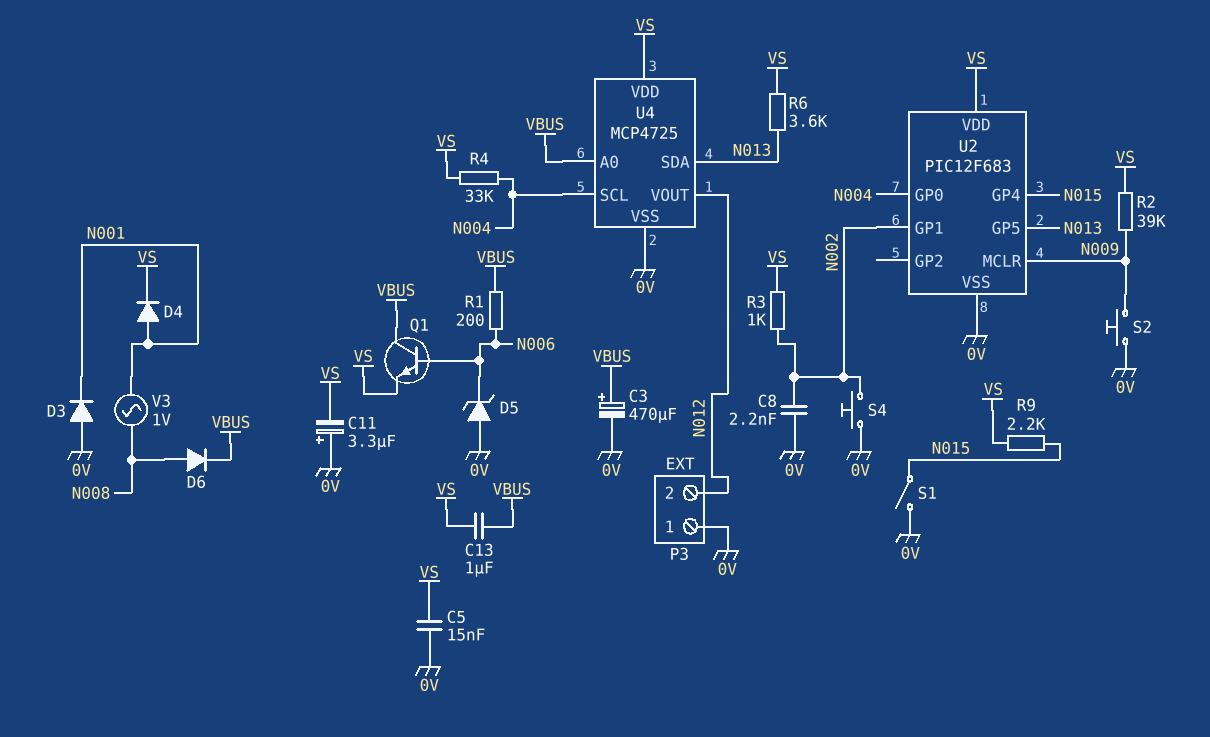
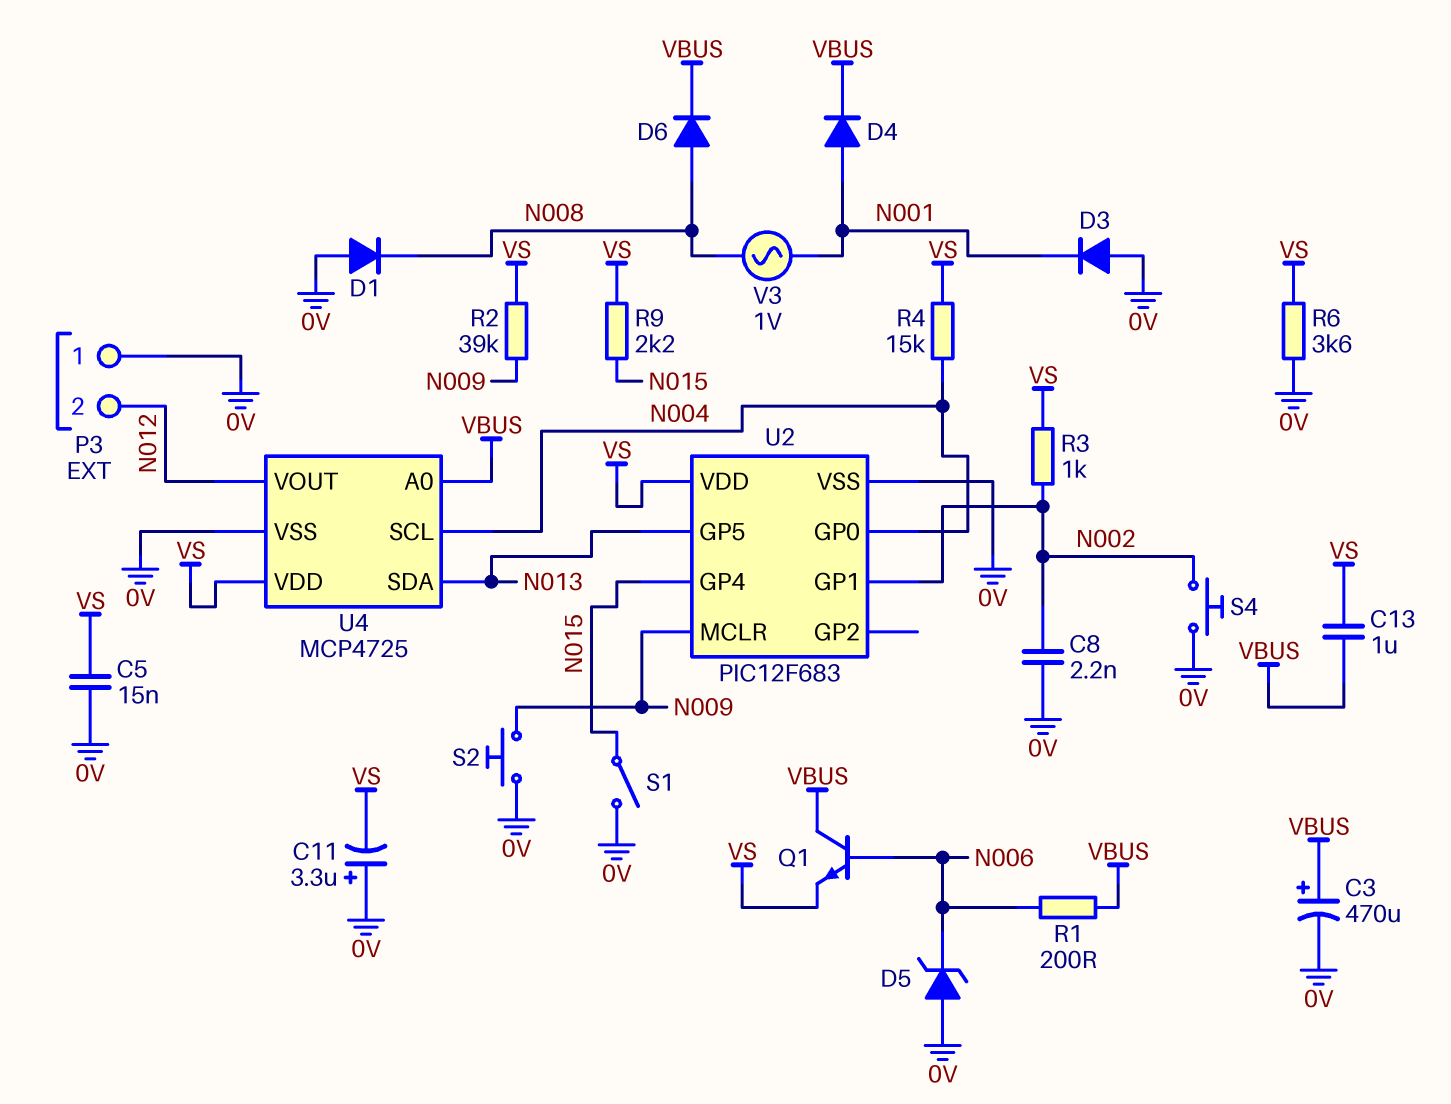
D1: none -> diode (A 0V, K N008)
D4: diode (A N001, K VS) -> diode (A N001, K VBUS)
R4: 33k (N004, VS) -> 15k (N004, VS)
R6: 3.6k (N013, VS) -> 3.6k (0V, VS)

